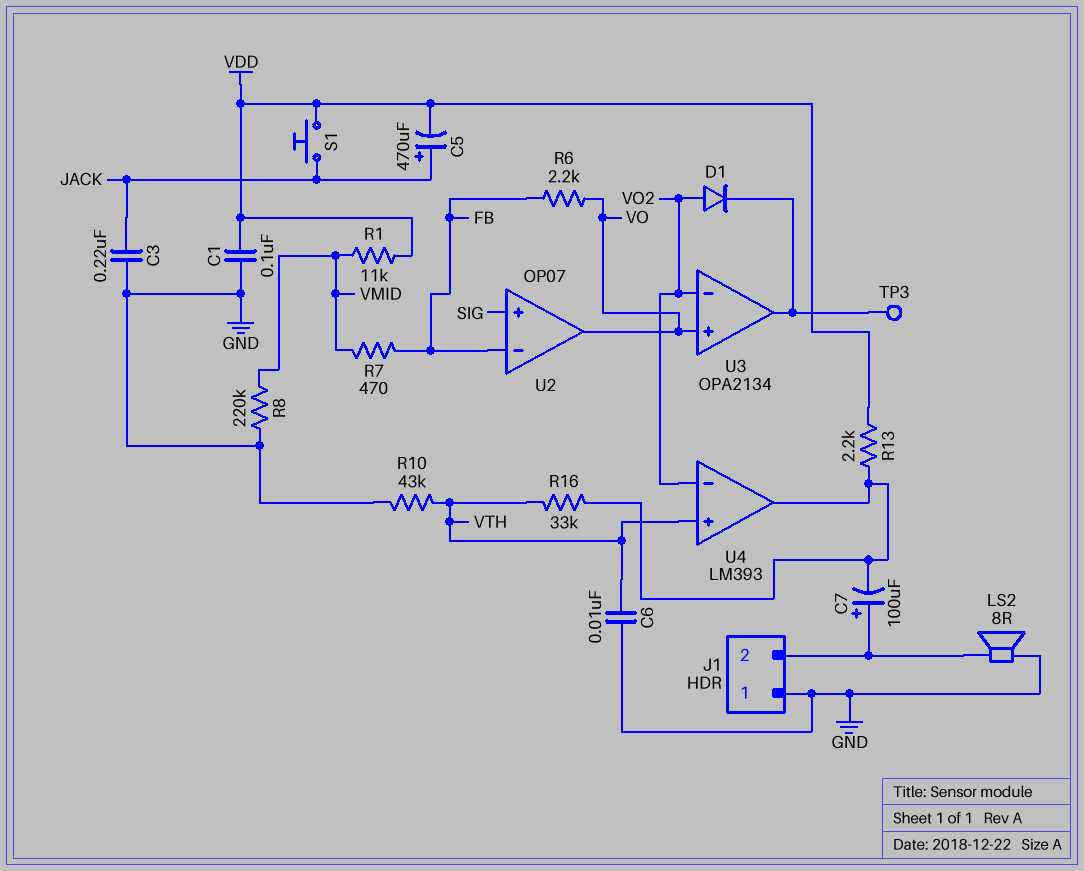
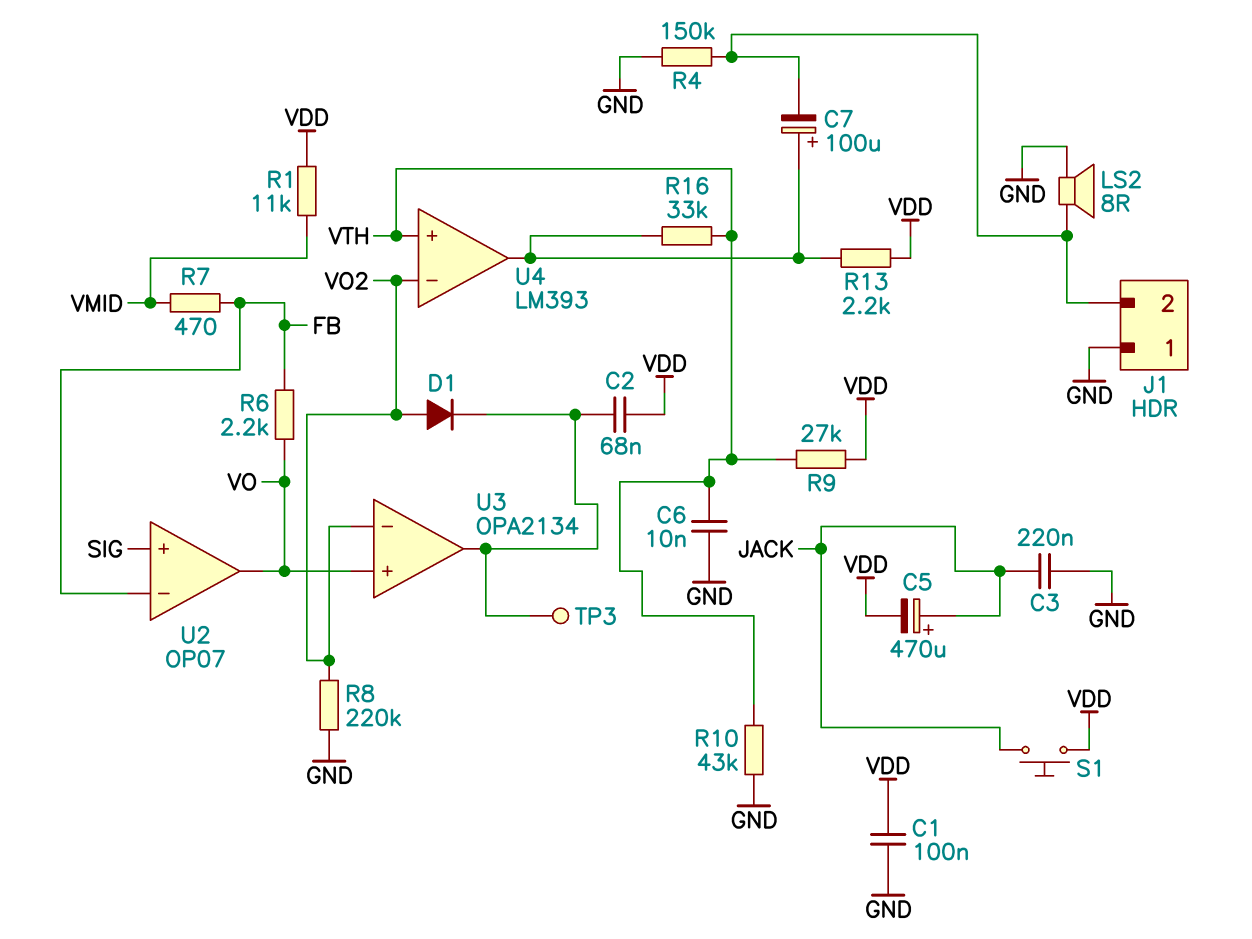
C2: none -> 68nF (U3/out, VDD)
C7: 100uF (plus J1/2, minus U4/out) -> 100uF (plus U4/out, minus J1/2)
R4: none -> 150k (GND, J1/2)
R8: 220k (GND, VMID) -> 220k (GND, VO2)
R9: none -> 27k (VDD, VTH)

